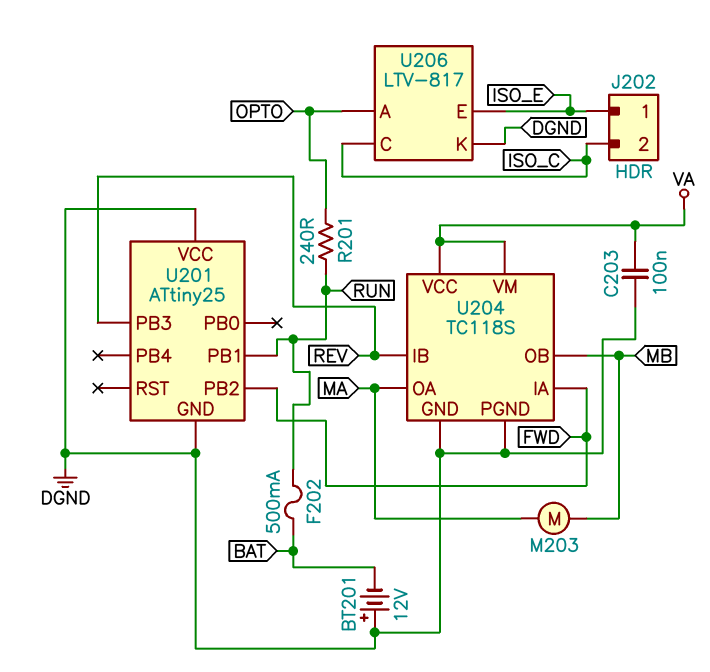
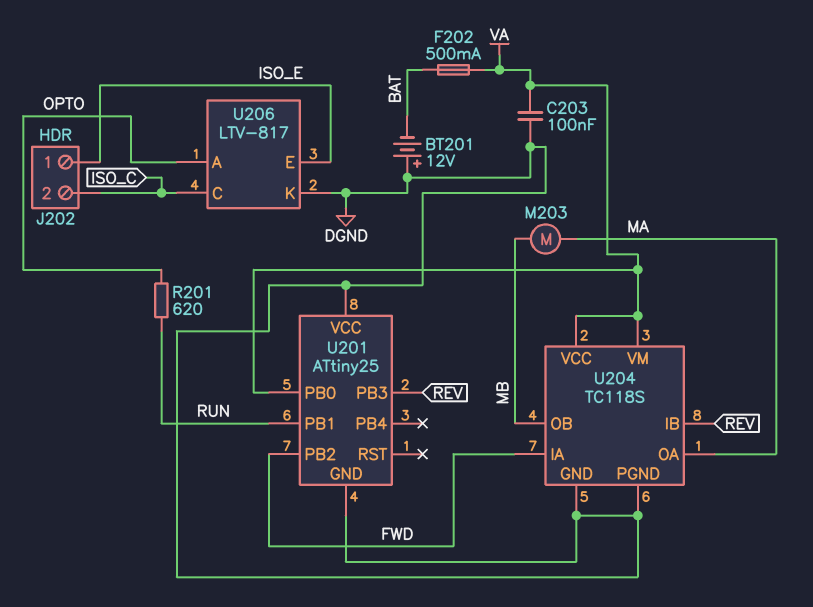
F202: 500mA (BAT, RUN) -> 500mA (BAT, VA)
R201: 240 (OPTO, RUN) -> 620 (OPTO, RUN)
U201 pin PB0: none -> VA

